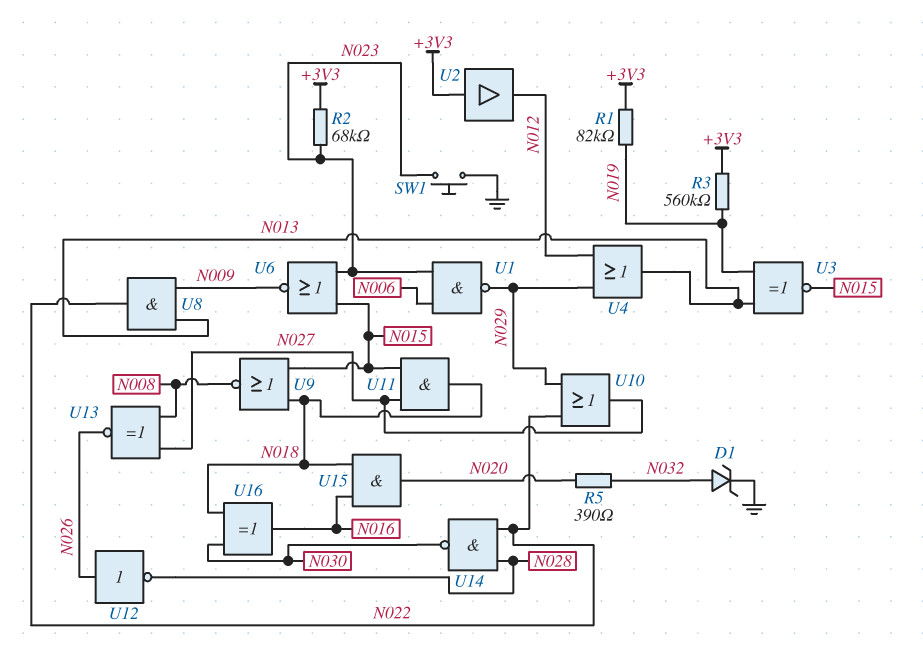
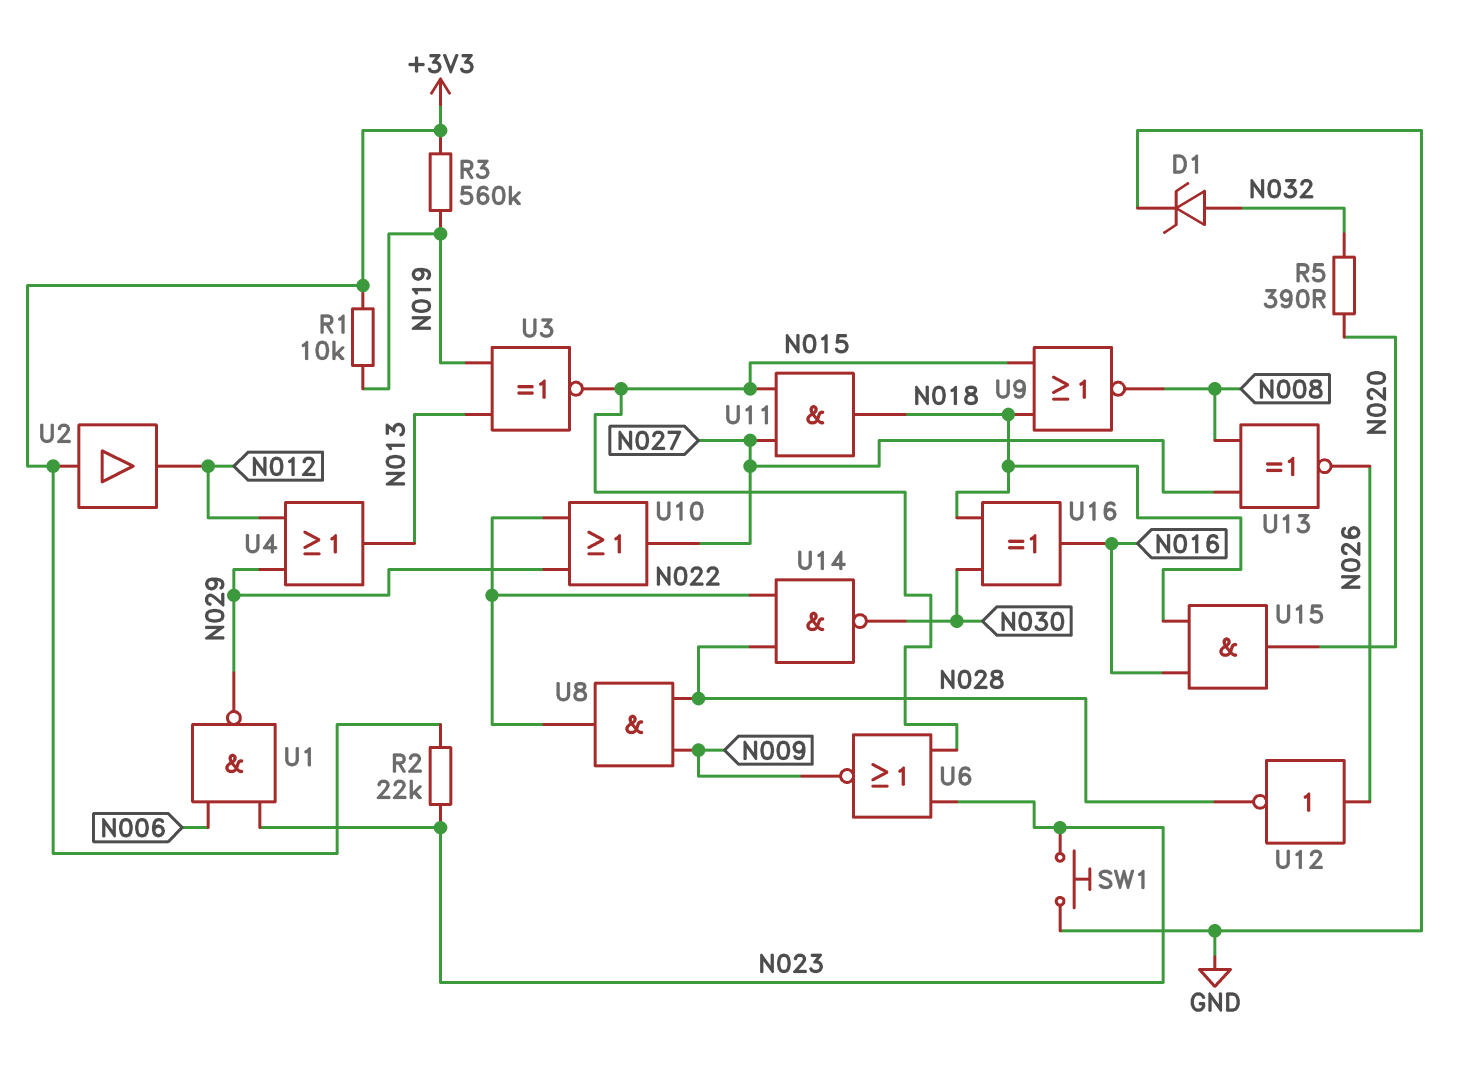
R1: 82k (+3V3, N019) -> 10k (+3V3, N019)
R2: 68k (+3V3, N023) -> 22k (+3V3, N023)
U8: AND (in N009, in N013, out N022) -> AND (in N009, in N028, out N022)

